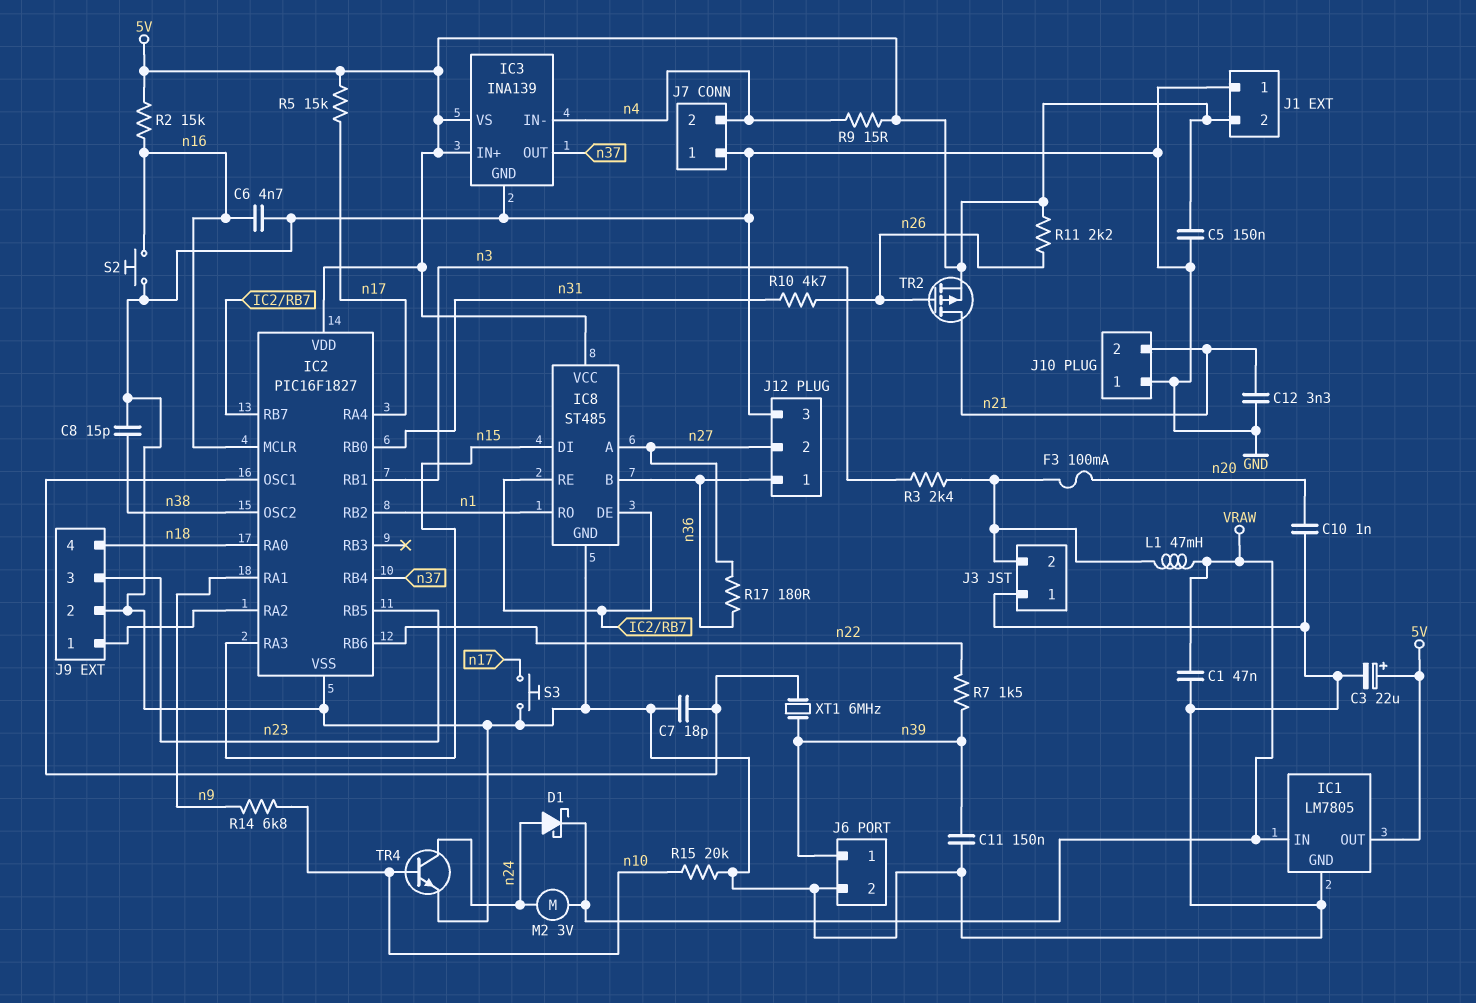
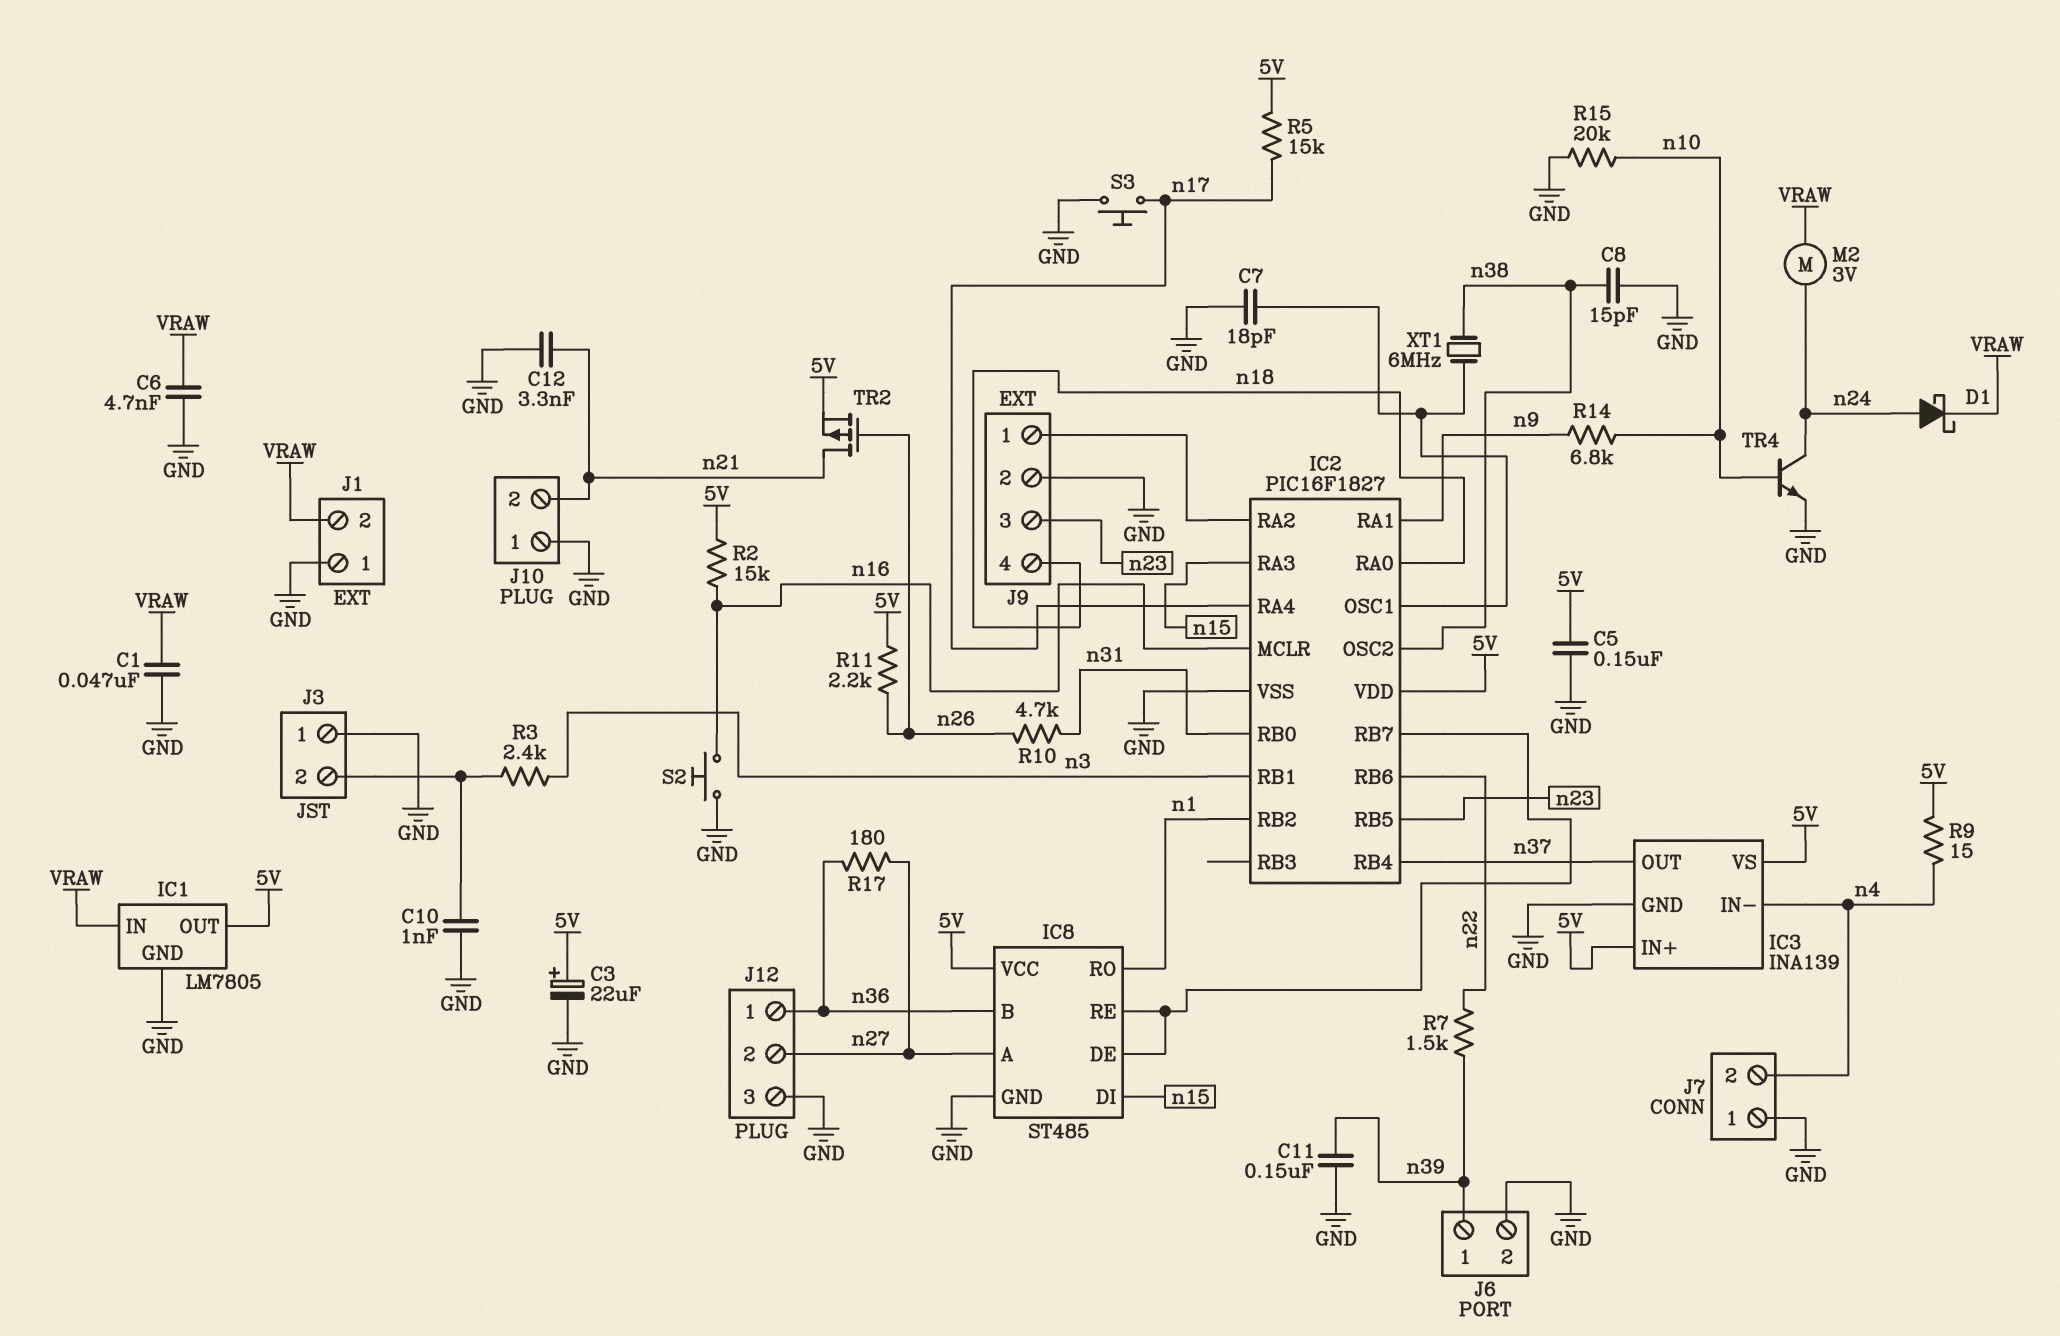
C6: 4.7nF (GND, n16) -> 4.7nF (GND, VRAW)
C10: 1nF (GND, n20) -> 1nF (GND, J3/2)
F3: 100mA (J3/2, n20) -> none
J1 pin 2: 5V -> VRAW
L1: 47mH (J3/2, VRAW) -> none
XT1: 6MHz (IC2/OSC1, n39) -> 6MHz (IC2/OSC1, n38)

